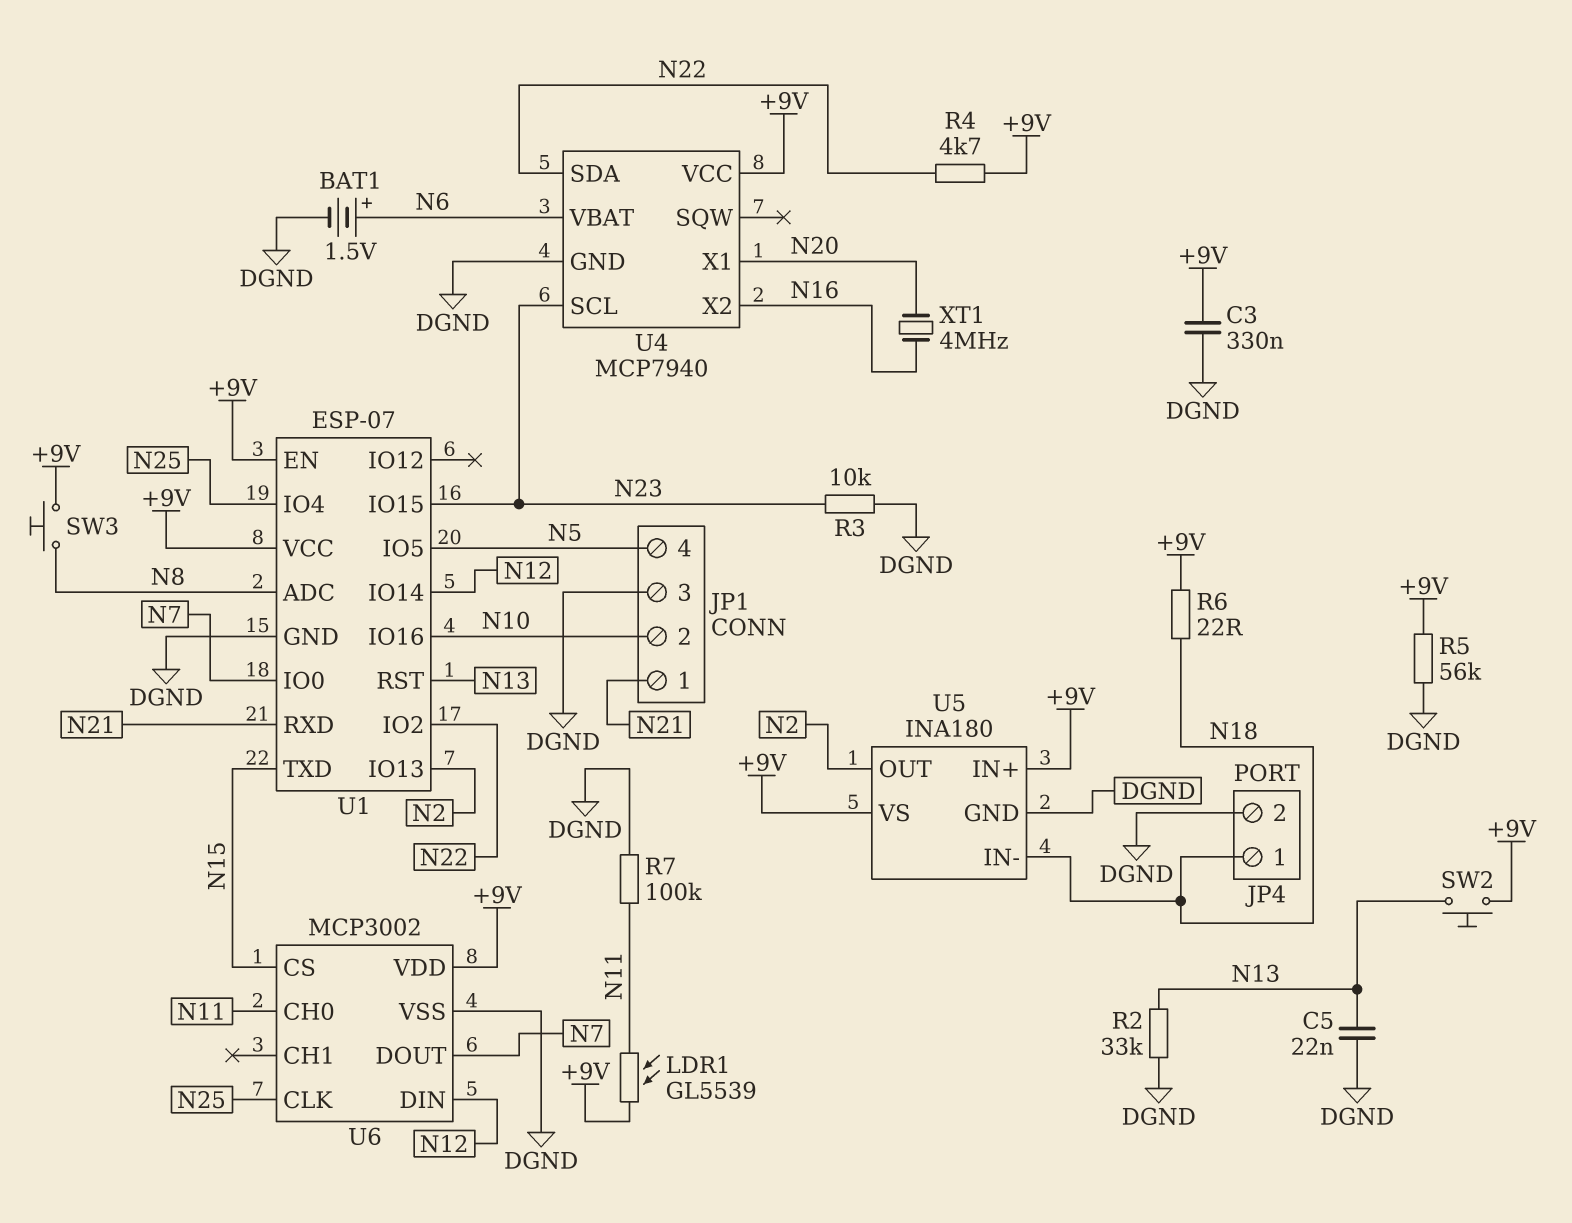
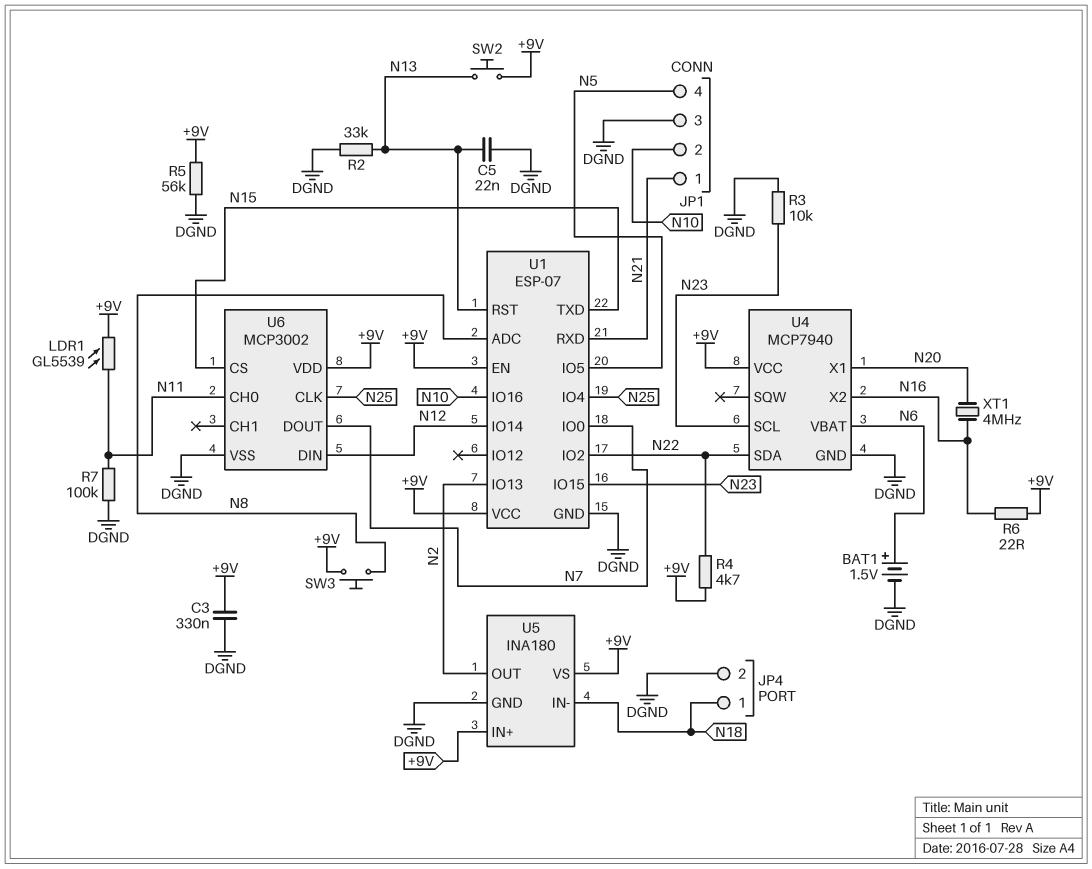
R6: 22 (+9V, N18) -> 22 (+9V, N16)

